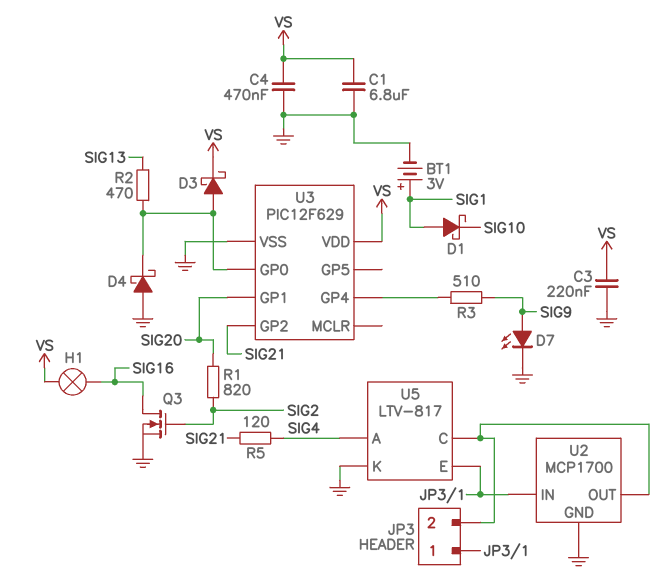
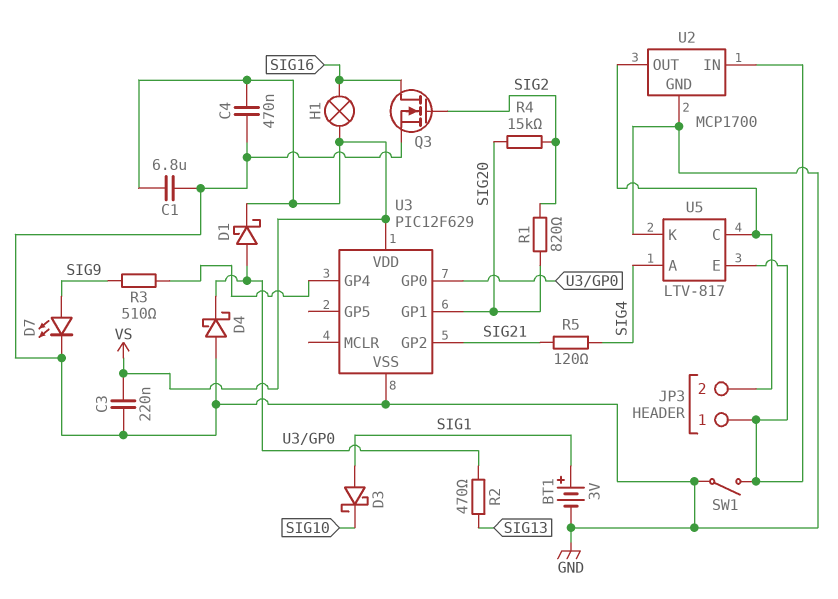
D1: schottky (A SIG1, K SIG10) -> schottky (A U3/GP0, K VS)
D3: schottky (A U3/GP0, K VS) -> schottky (A SIG1, K SIG10)
R4: none -> 15k (SIG2, SIG20)
SW1: none -> switch (GND, JP3/1)

